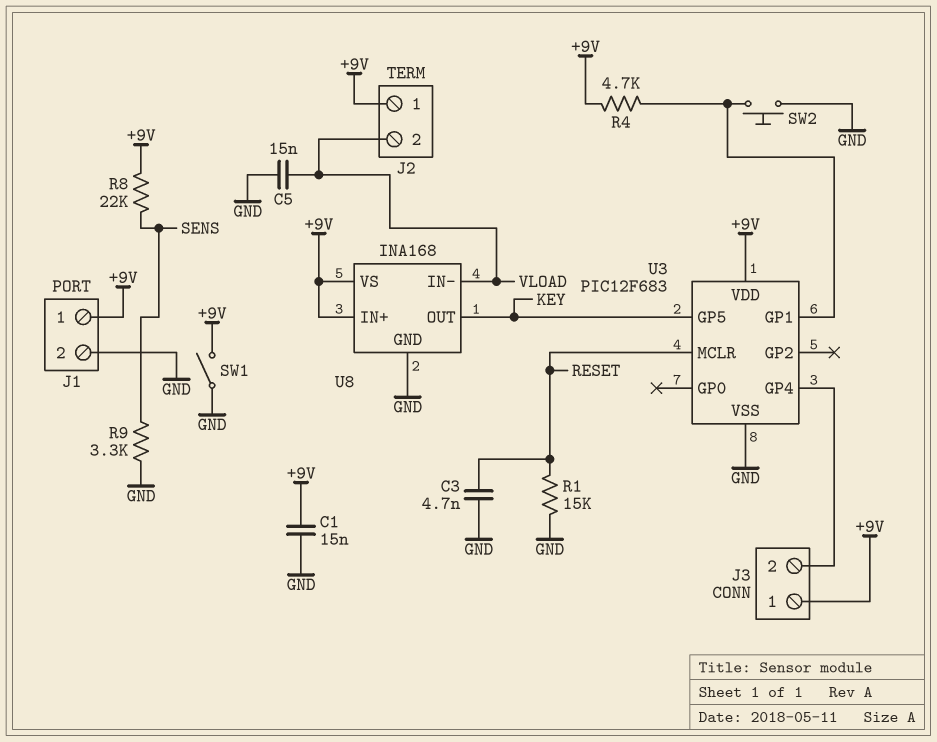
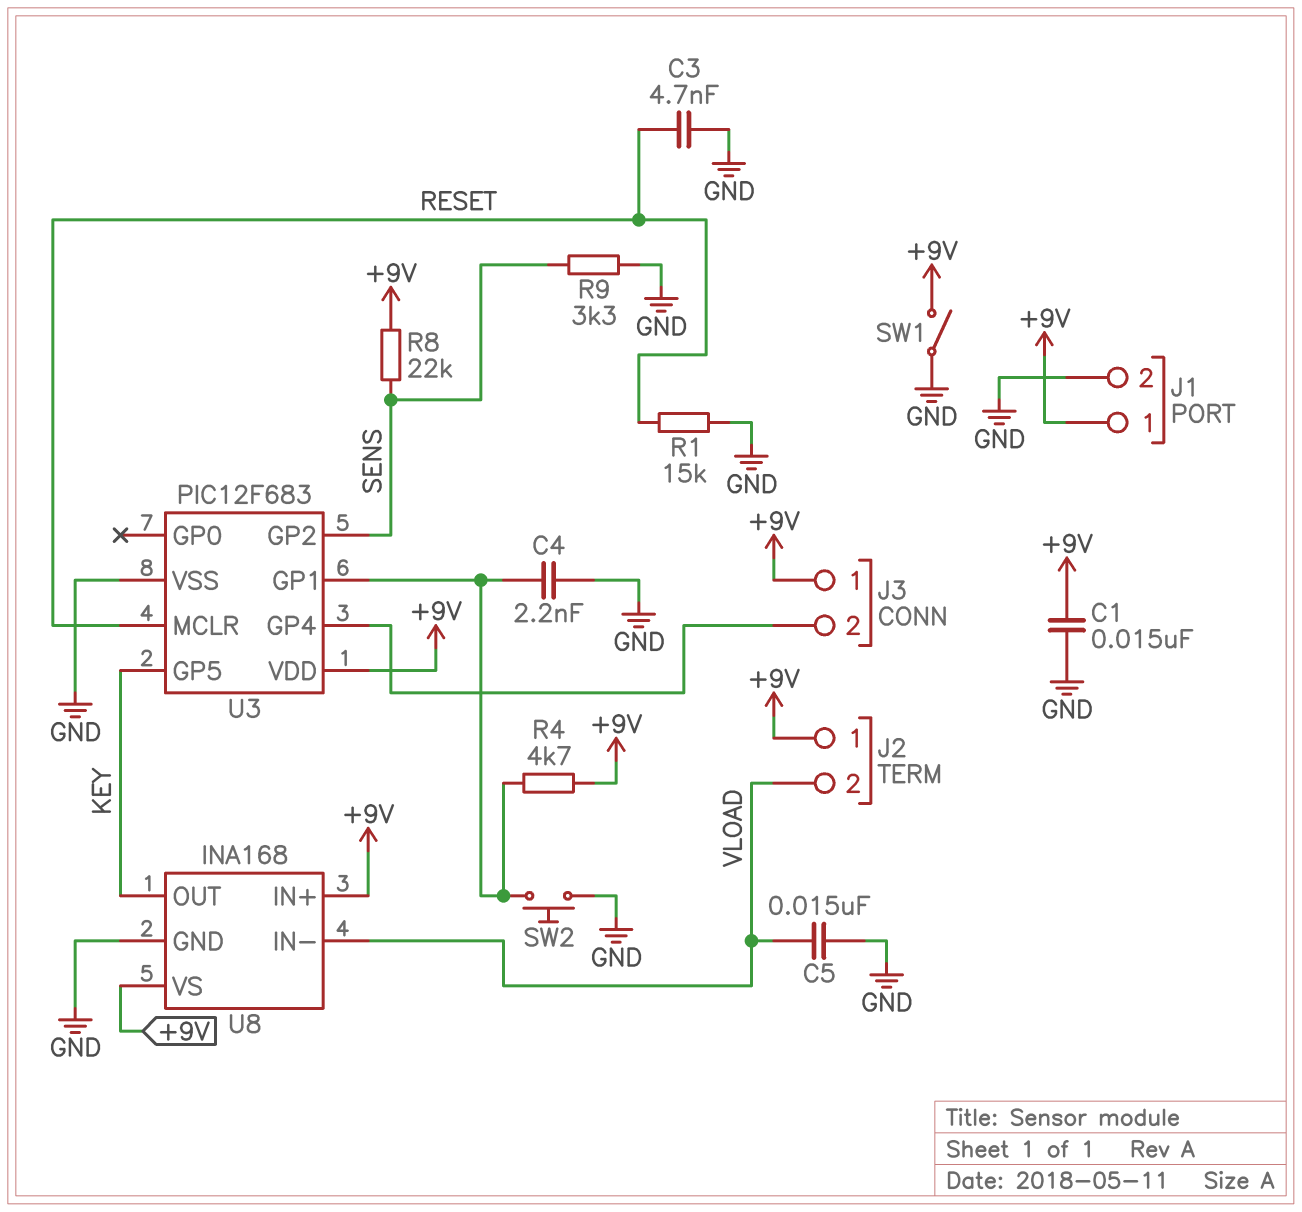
C4: none -> 2.2nF (GND, U3/GP1)
U3 pin GP2: none -> SENS

